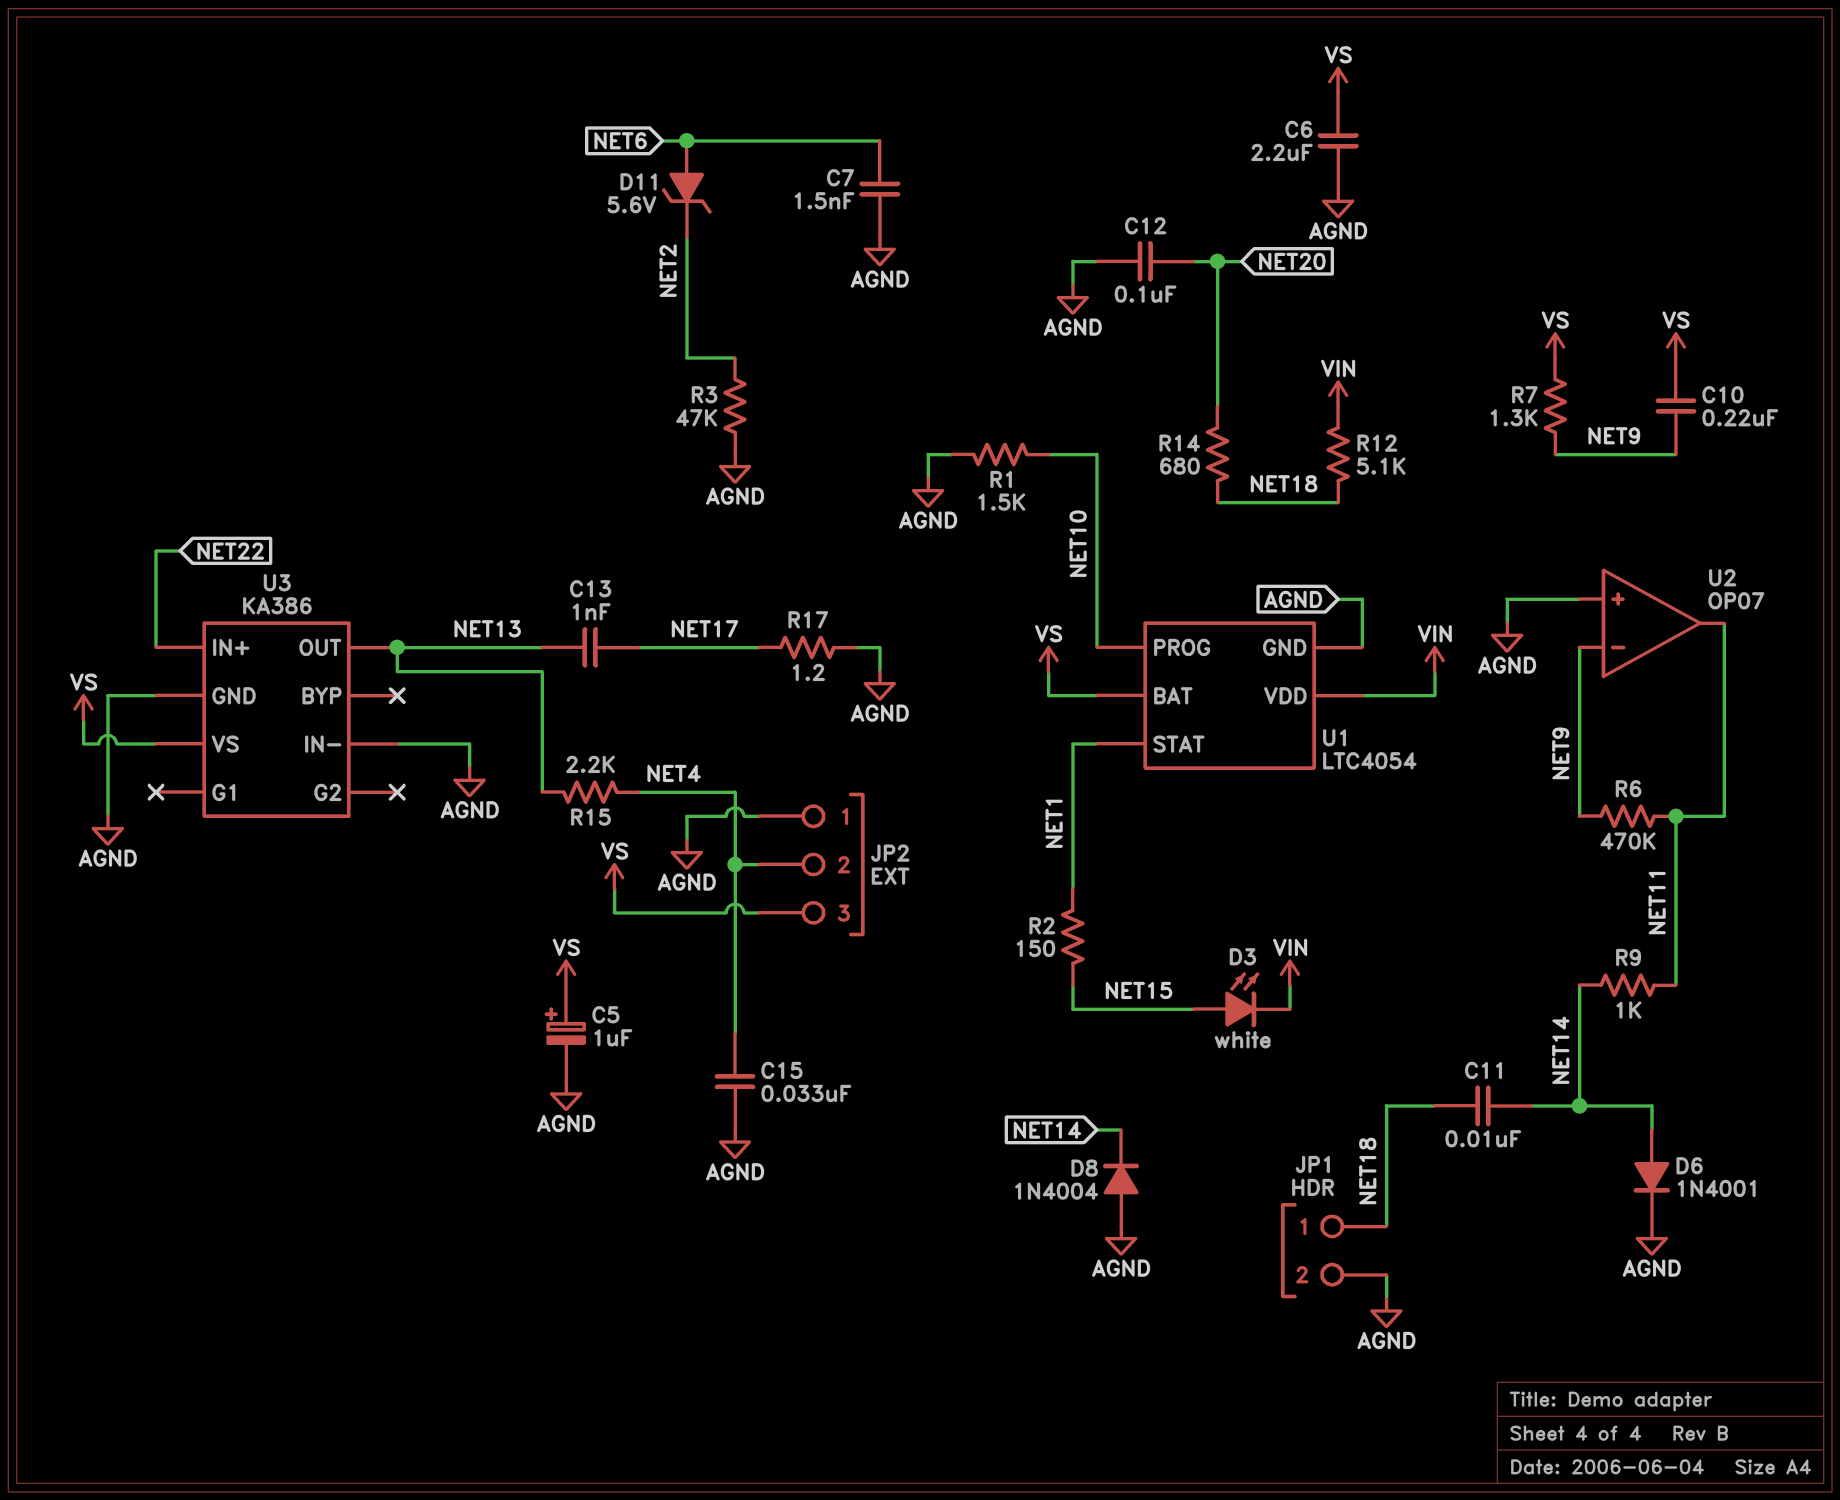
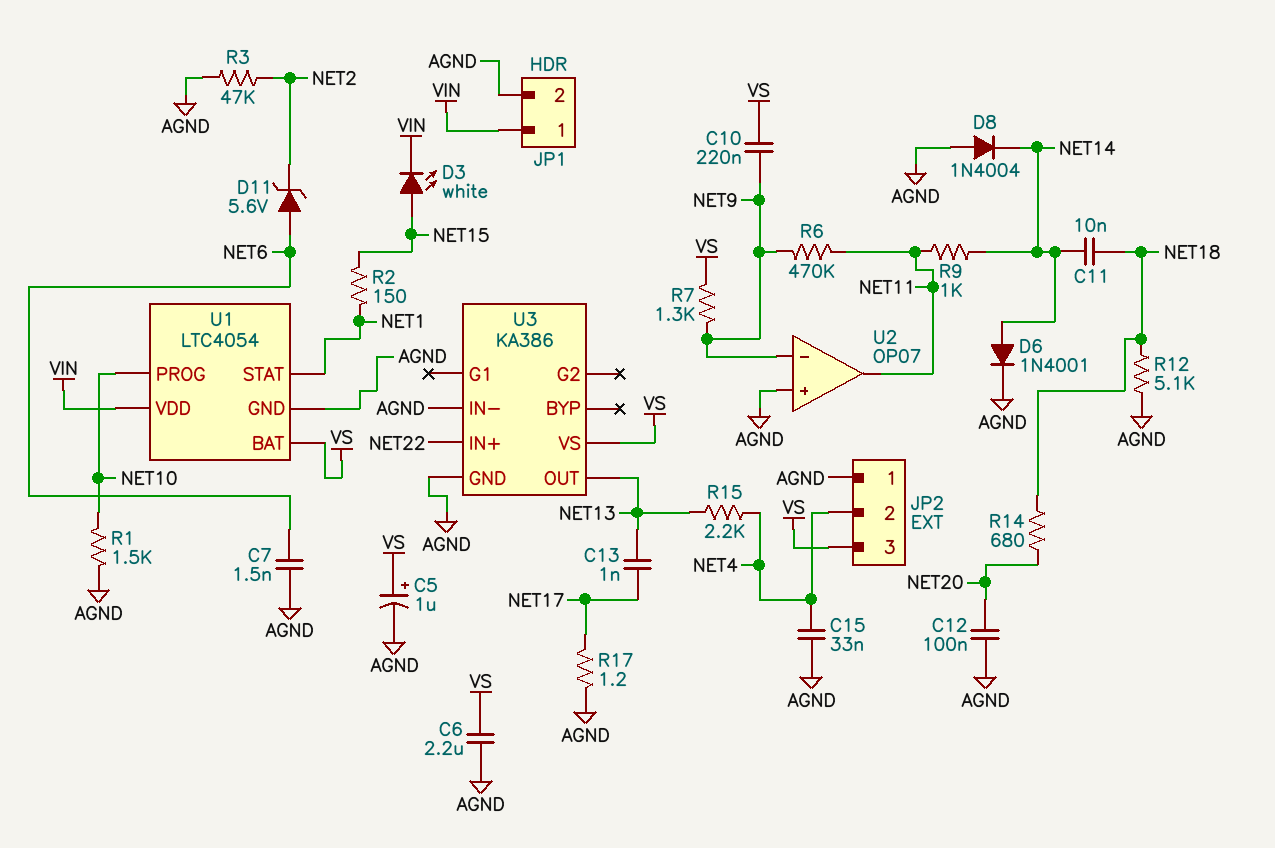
JP1 pin 1: NET18 -> VIN
R12: 5.1k (NET18, VIN) -> 5.1k (AGND, NET18)

